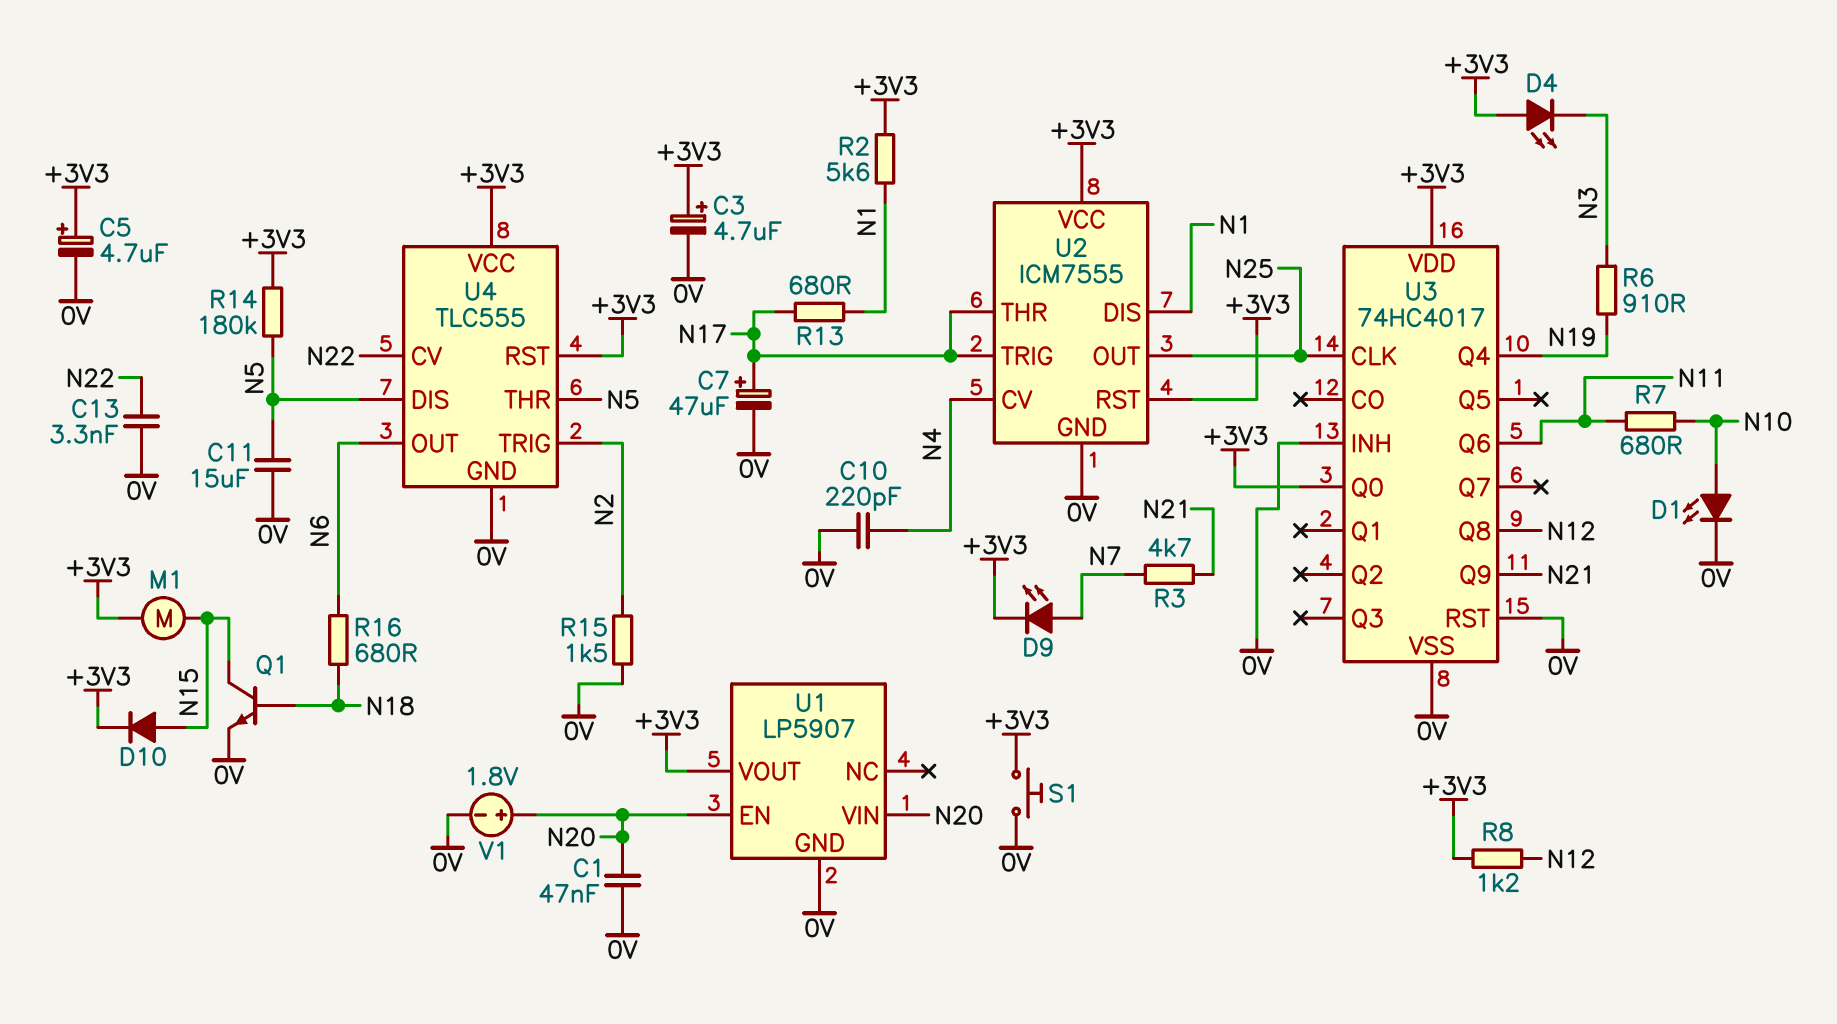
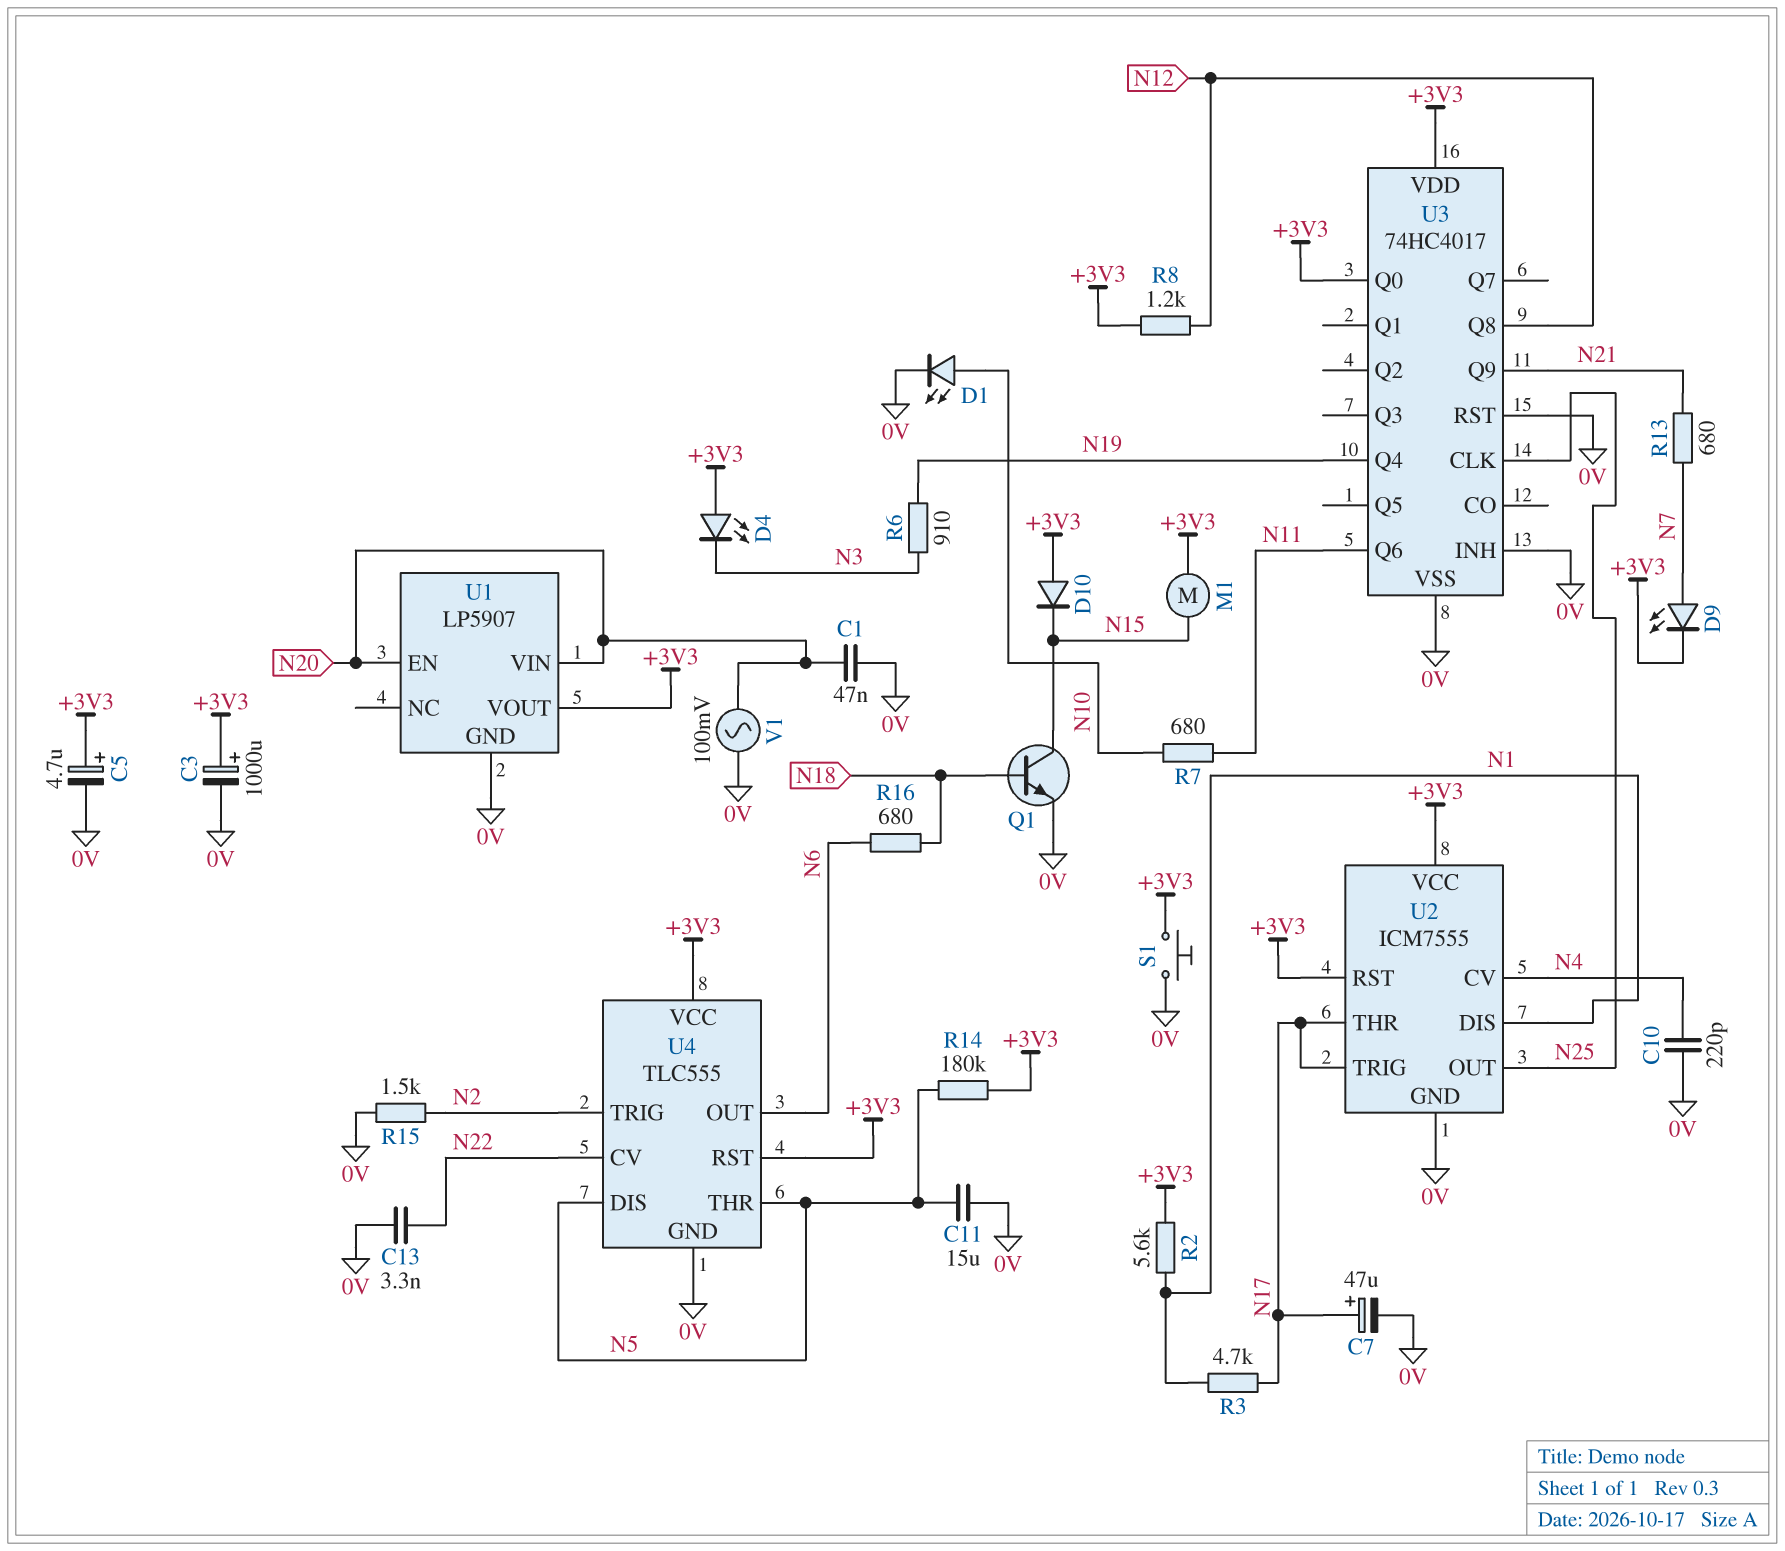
C3: 4.7uF (plus +3V3, minus 0V) -> 1000uF (plus +3V3, minus 0V)
D10: diode (A N15, K +3V3) -> diode (A +3V3, K N15)
R3: 4.7k (N7, N21) -> 4.7k (N1, N17)
R13: 680 (N1, N17) -> 680 (N7, N21)
V1: 1.8V (plus N20, minus 0V) -> AC 100mV (0V, N20)

